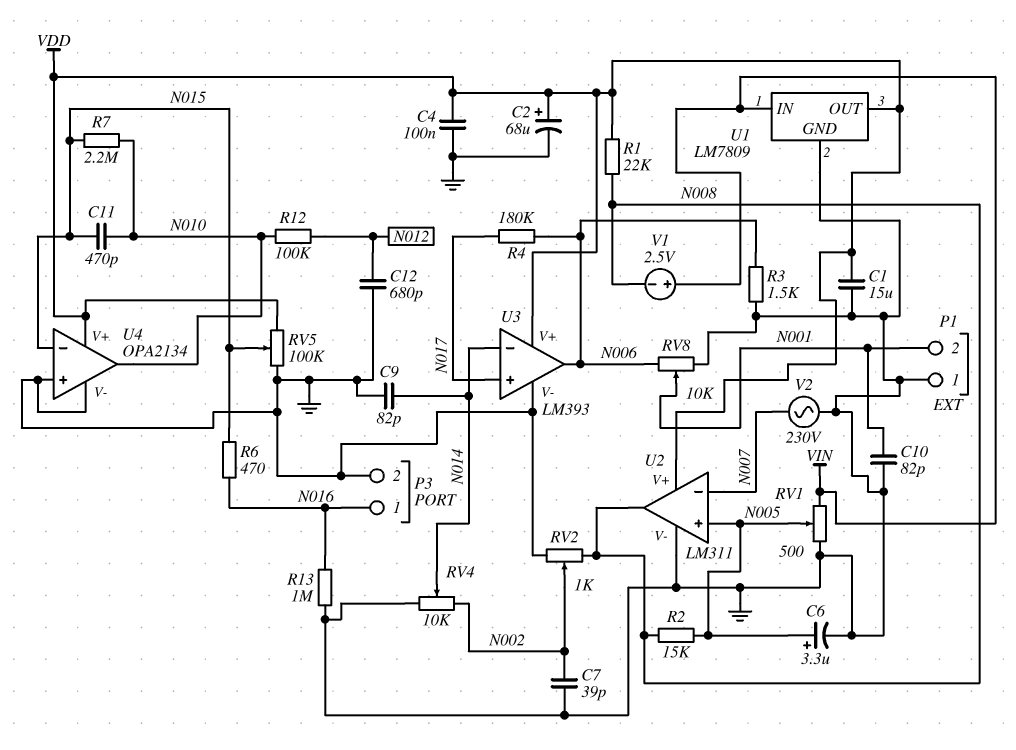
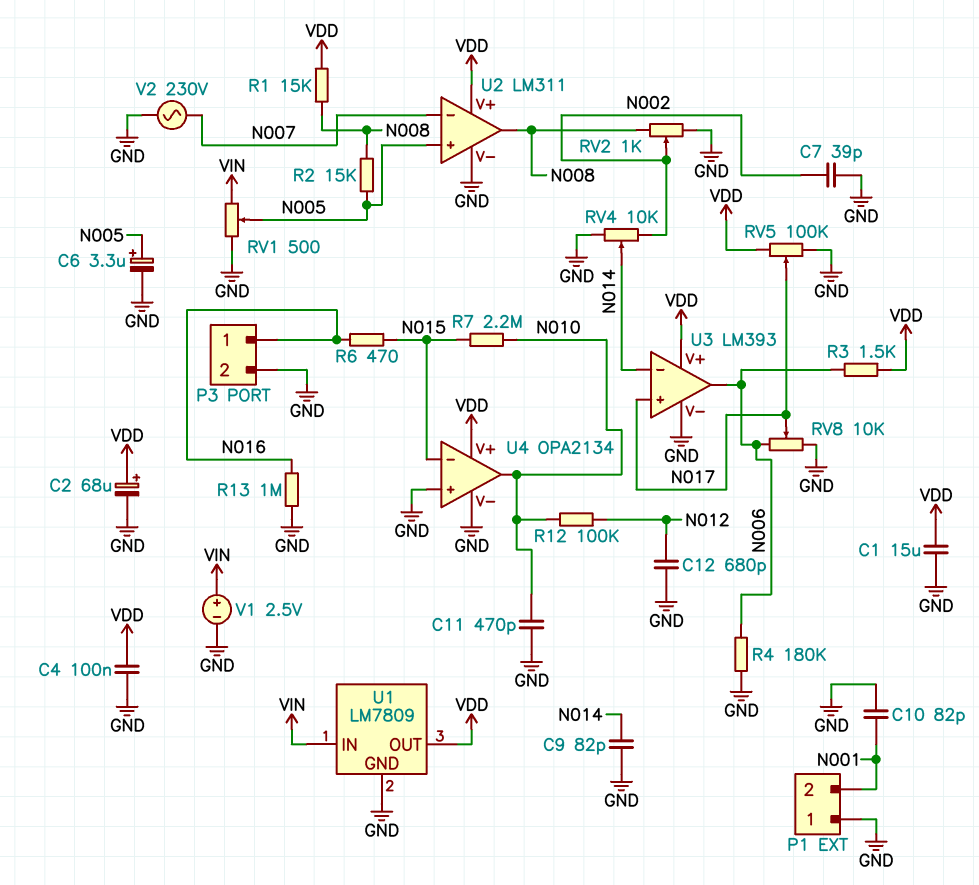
C11: 470pF (N010, N015) -> 470pF (GND, N010)
R1: 22k (N008, VDD) -> 15k (N008, VDD)
R3: 1.5k (GND, N006) -> 1.5k (N006, VDD)
R4: 180k (N006, N017) -> 180k (GND, N006)
RV5: 100k (GND, VDD, wiper N015) -> 100k (GND, VDD, wiper N017)
RV8: 10k (GND, N006, wiper N001) -> 10k (GND, N006, wiper N017)
V1: 2.5V (plus VIN, minus N008) -> 2.5V (plus VIN, minus GND)

